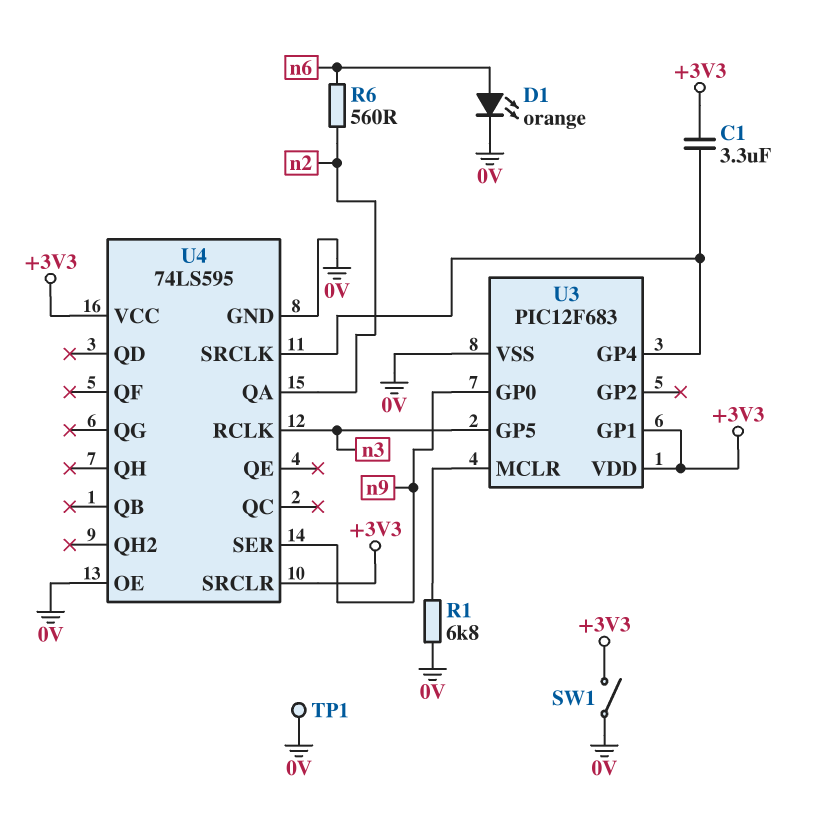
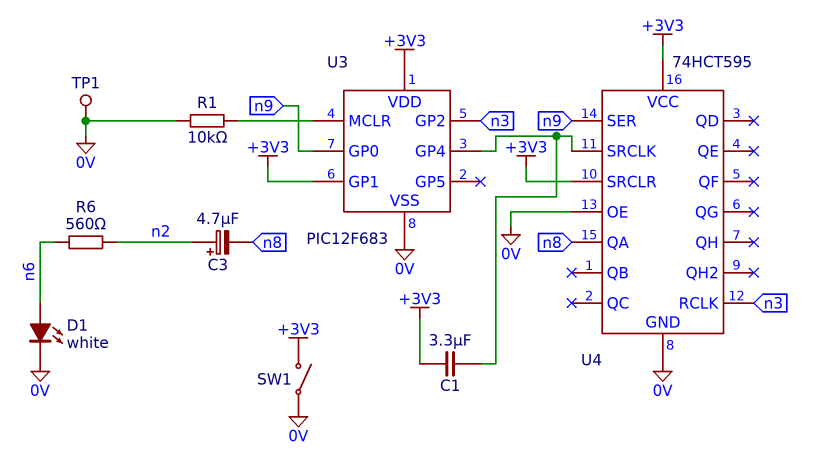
C3: none -> 4.7uF (plus n2, minus n8)
D1: LED orange (A n6, K 0V) -> LED white (A n6, K 0V)
R1: 6.8k (0V, U3/MCLR) -> 10k (0V, U3/MCLR)
U3 pin GP2: none -> n3
U3 pin GP5: n3 -> none
U4: 74LS595 -> 74HCT595
U4 pin QA: n2 -> n8

